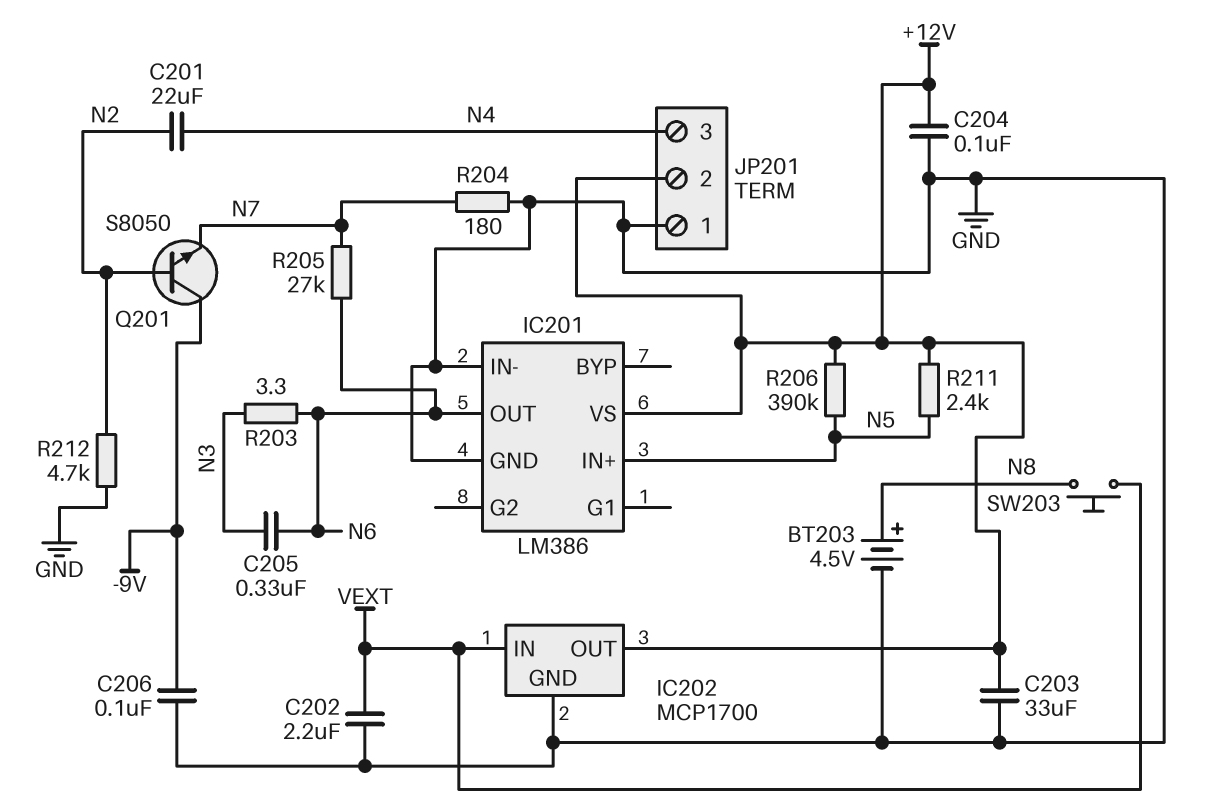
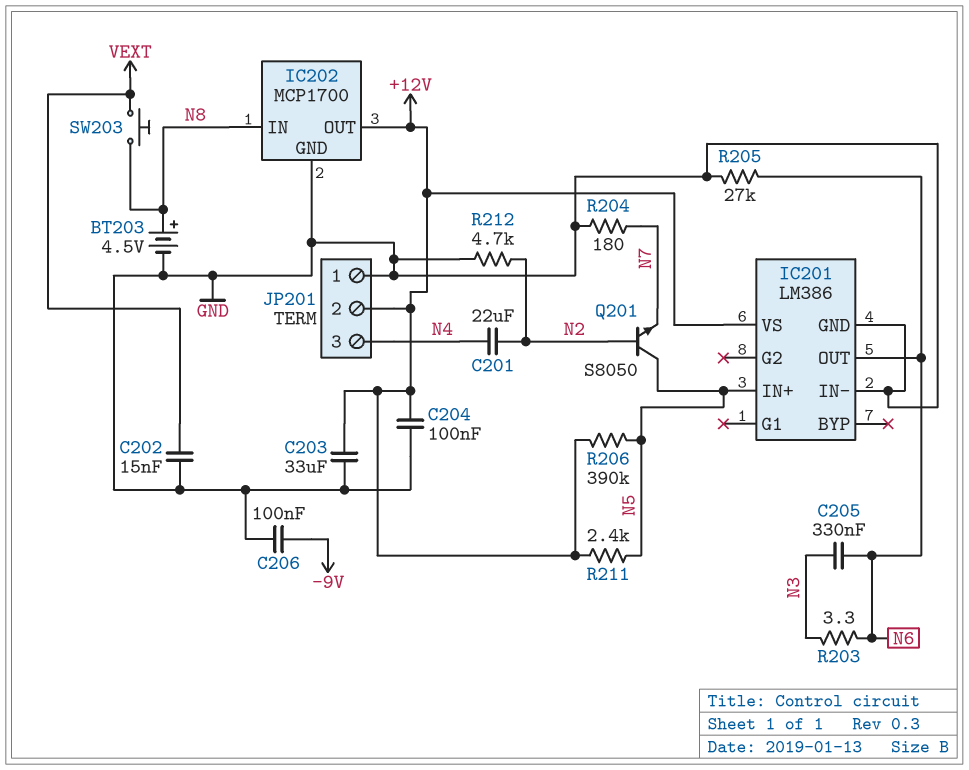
C202: 2.2uF (GND, VEXT) -> 15nF (GND, VEXT)
IC202 pin IN: VEXT -> N8
Q201: NPN S8050 (B N2, C -9V, E N7) -> NPN S8050 (B N2, C N5, E N7)
R205: 27k (N6, N7) -> 27k (GND, N6)

